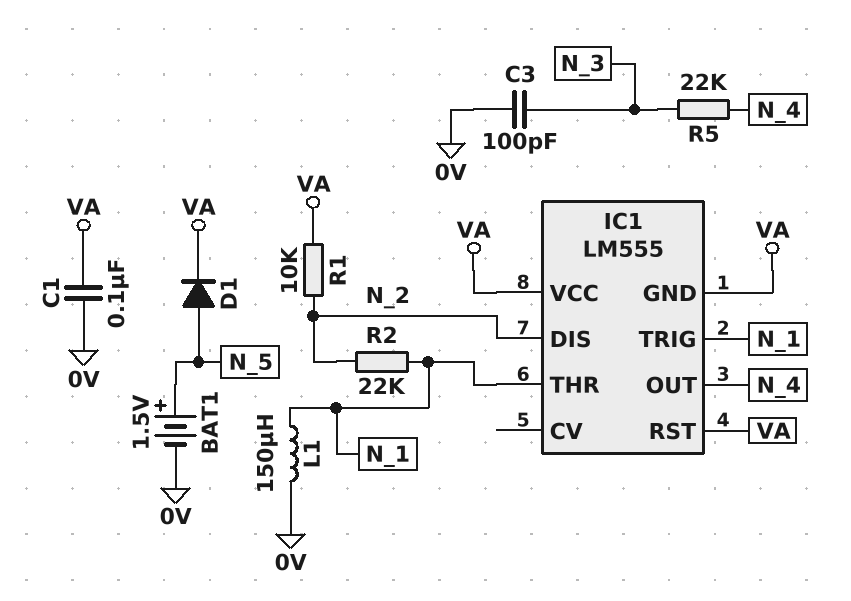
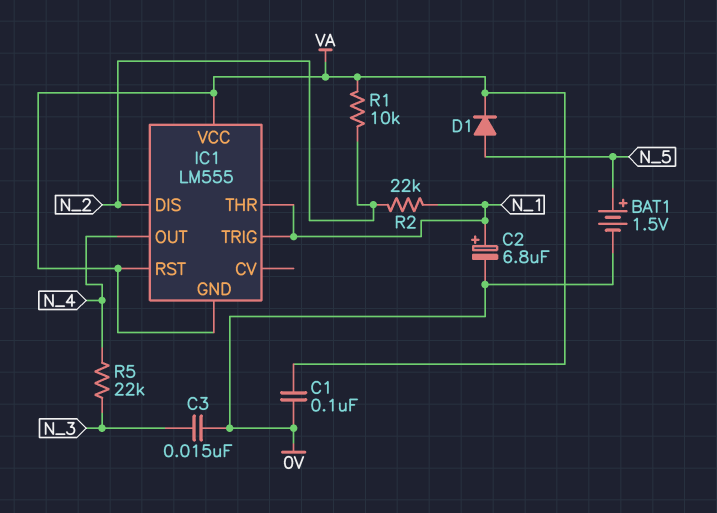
C2: none -> 6.8uF (plus N_1, minus 0V)
C3: 100pF (0V, N_3) -> 15nF (0V, N_3)
L1: 150uH (0V, N_1) -> none

